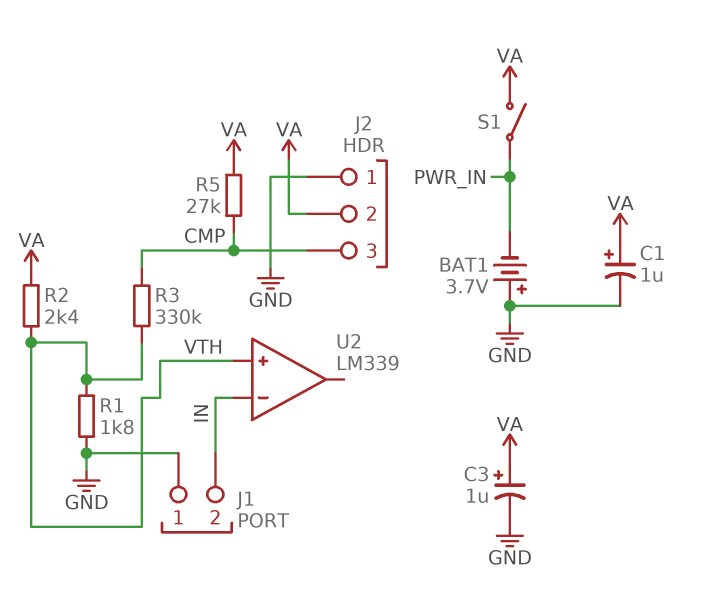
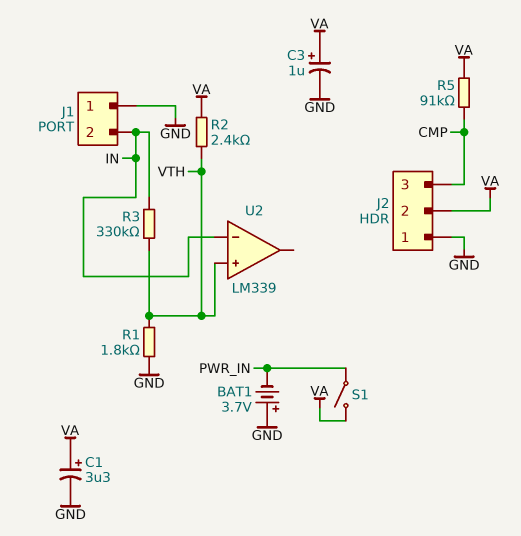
C1: 1uF (plus VA, minus GND) -> 3.3uF (plus VA, minus GND)
R3: 330k (CMP, VTH) -> 330k (IN, VTH)
R5: 27k (CMP, VA) -> 91k (CMP, VA)

